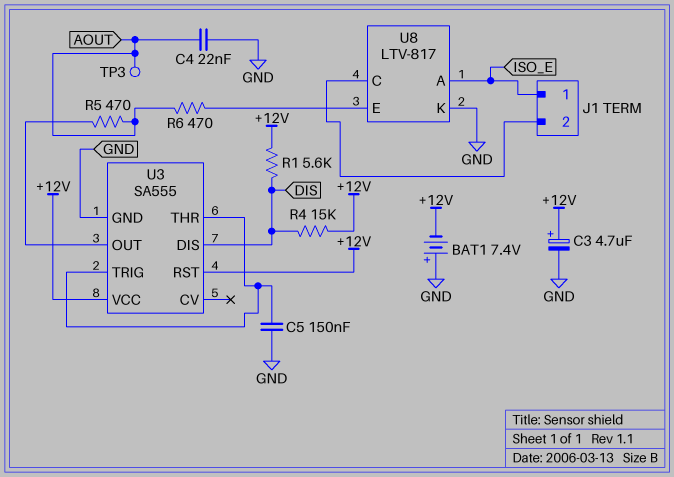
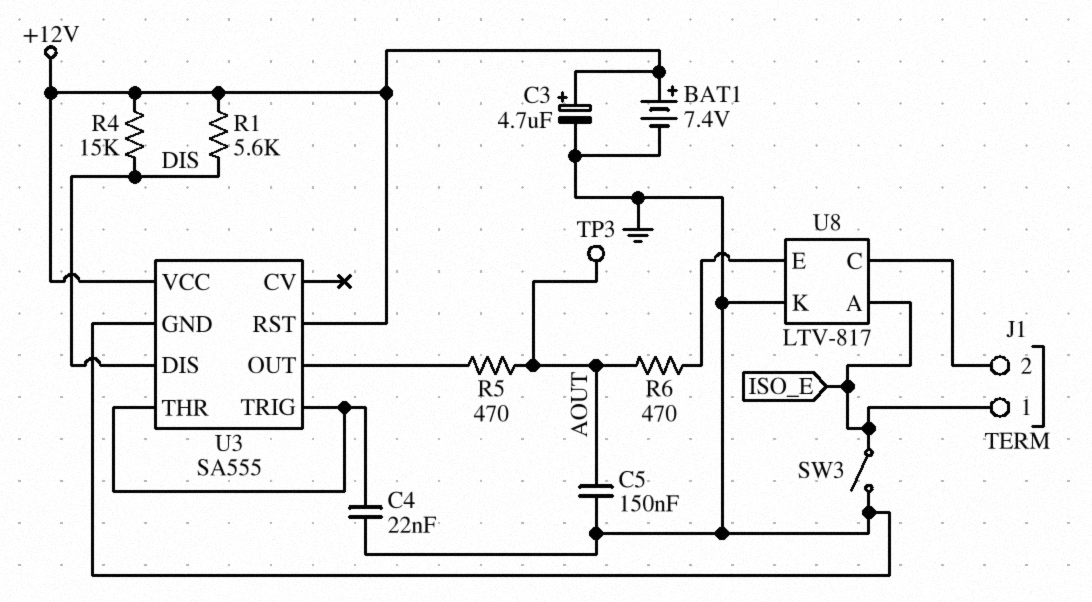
BAT1: 7.4V (plus GND, minus +12V) -> 7.4V (plus +12V, minus GND)
C4: 22nF (AOUT, GND) -> 22nF (GND, U3/THR)
C5: 150nF (GND, U3/THR) -> 150nF (AOUT, GND)
SW3: none -> switch (GND, ISO_E)

